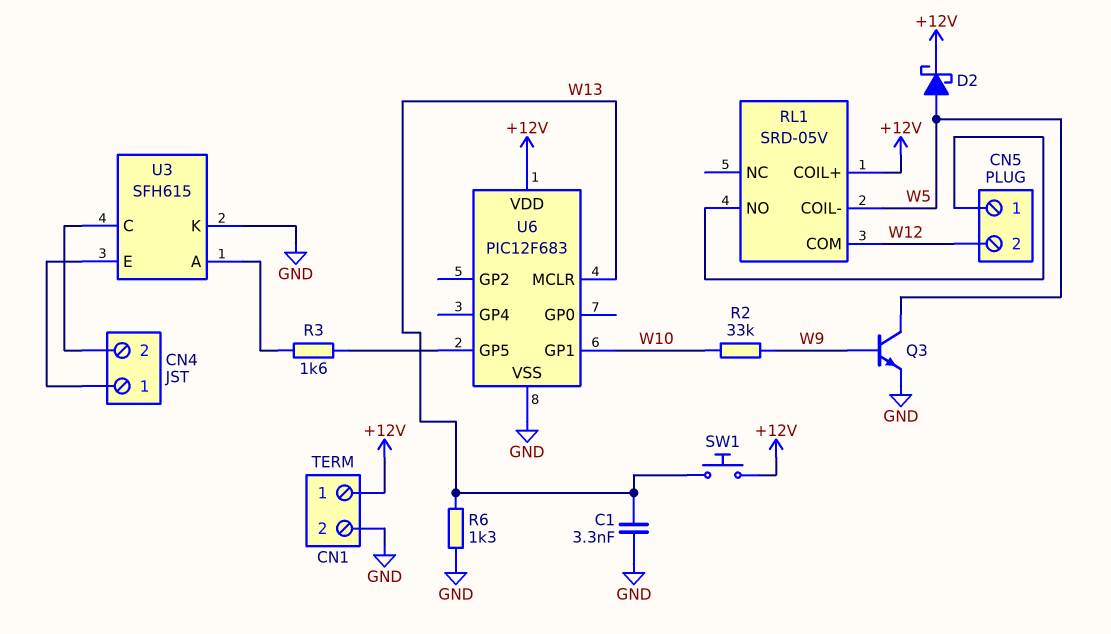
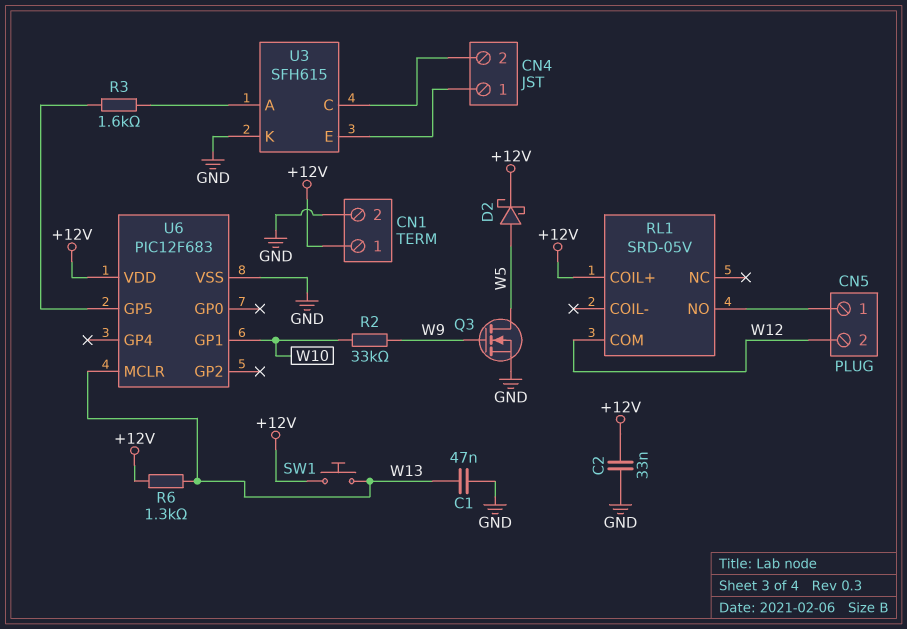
C1: 3.3nF (GND, W13) -> 47nF (GND, W13)
C2: none -> 33nF (+12V, GND)
Q3: NPN (B W9, C W5, E GND) -> NMOS (G W9, D W5, S GND)
R6: 1.3k (GND, W13) -> 1.3k (+12V, W13)
RL1 pin COIL-: W5 -> none

